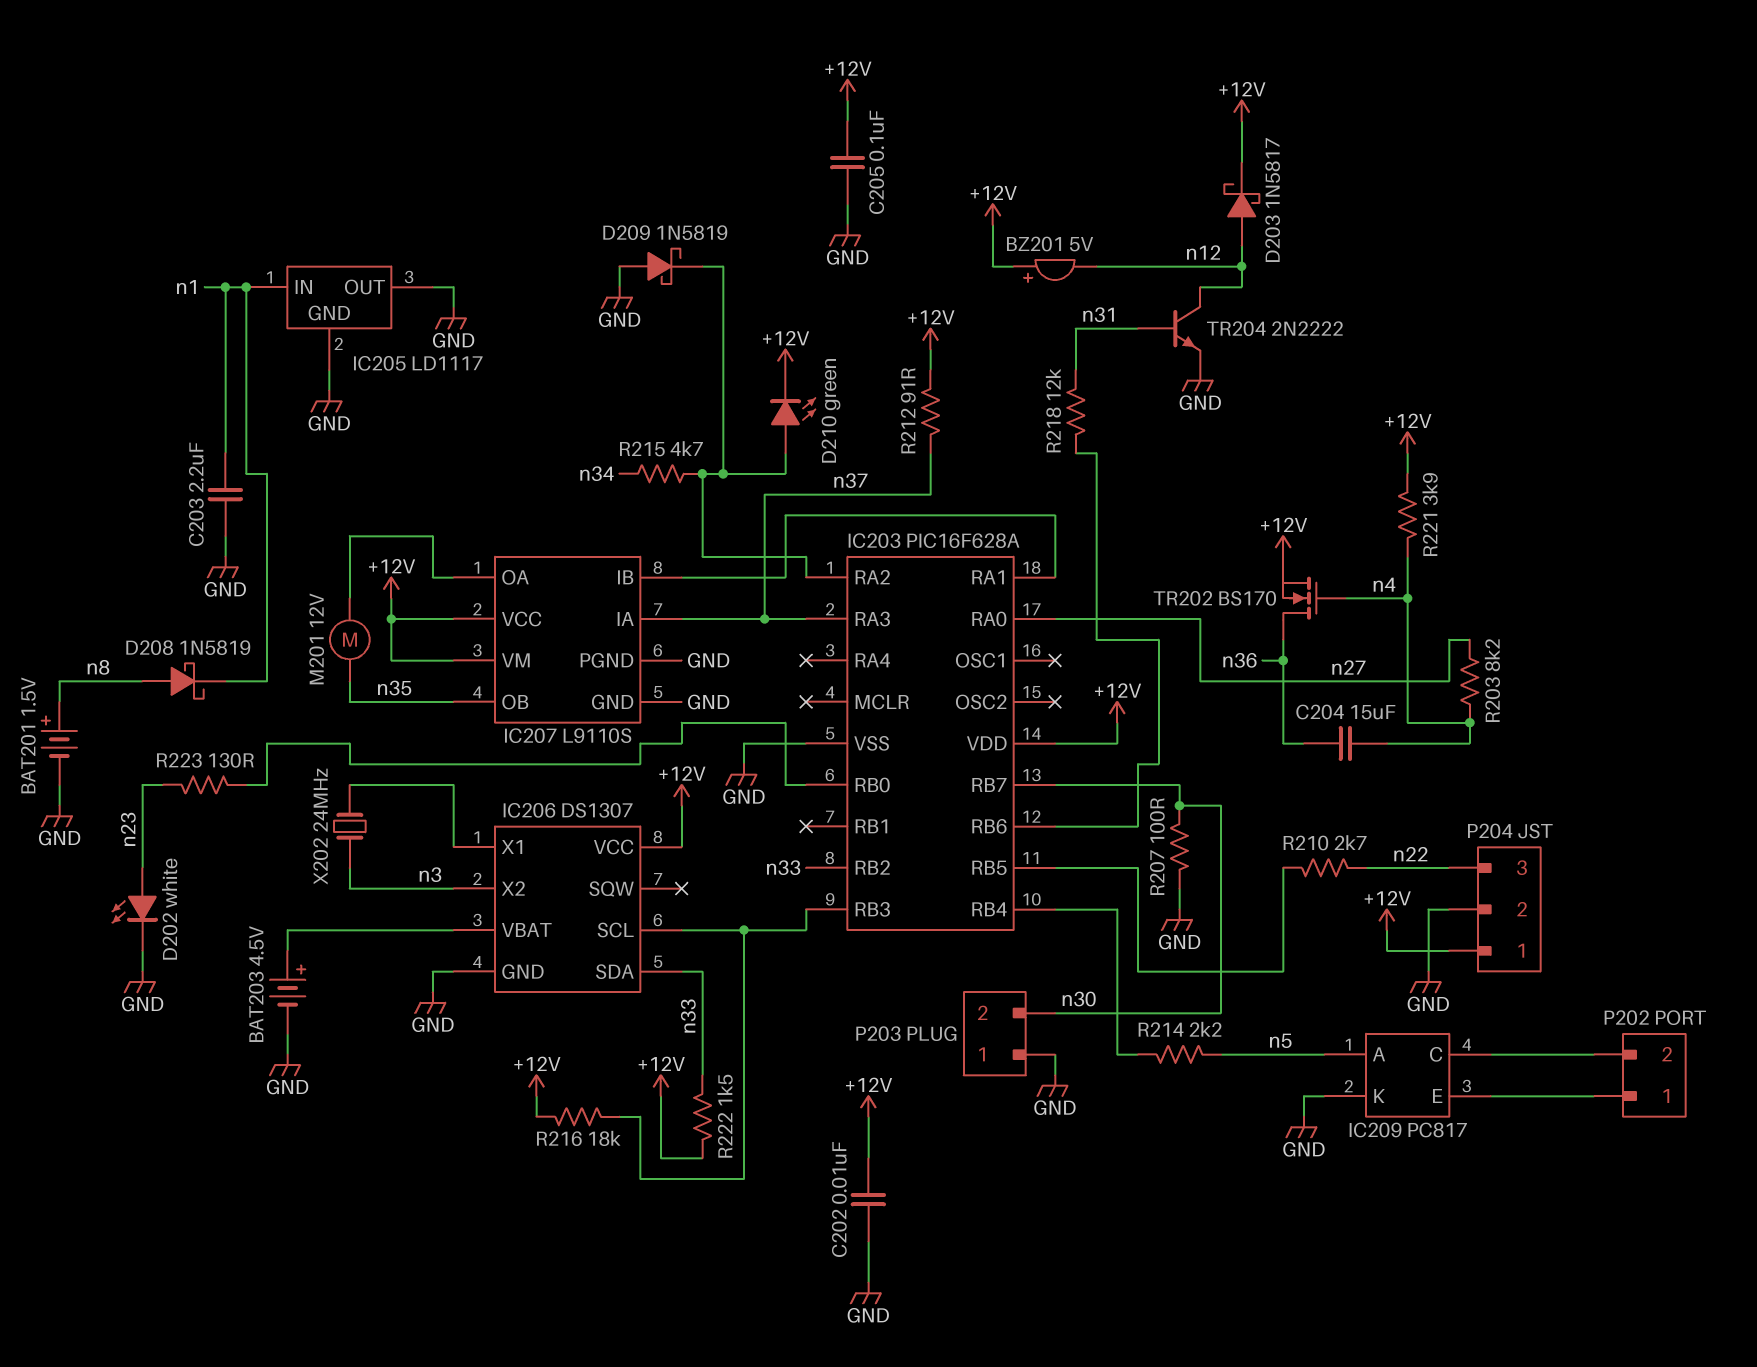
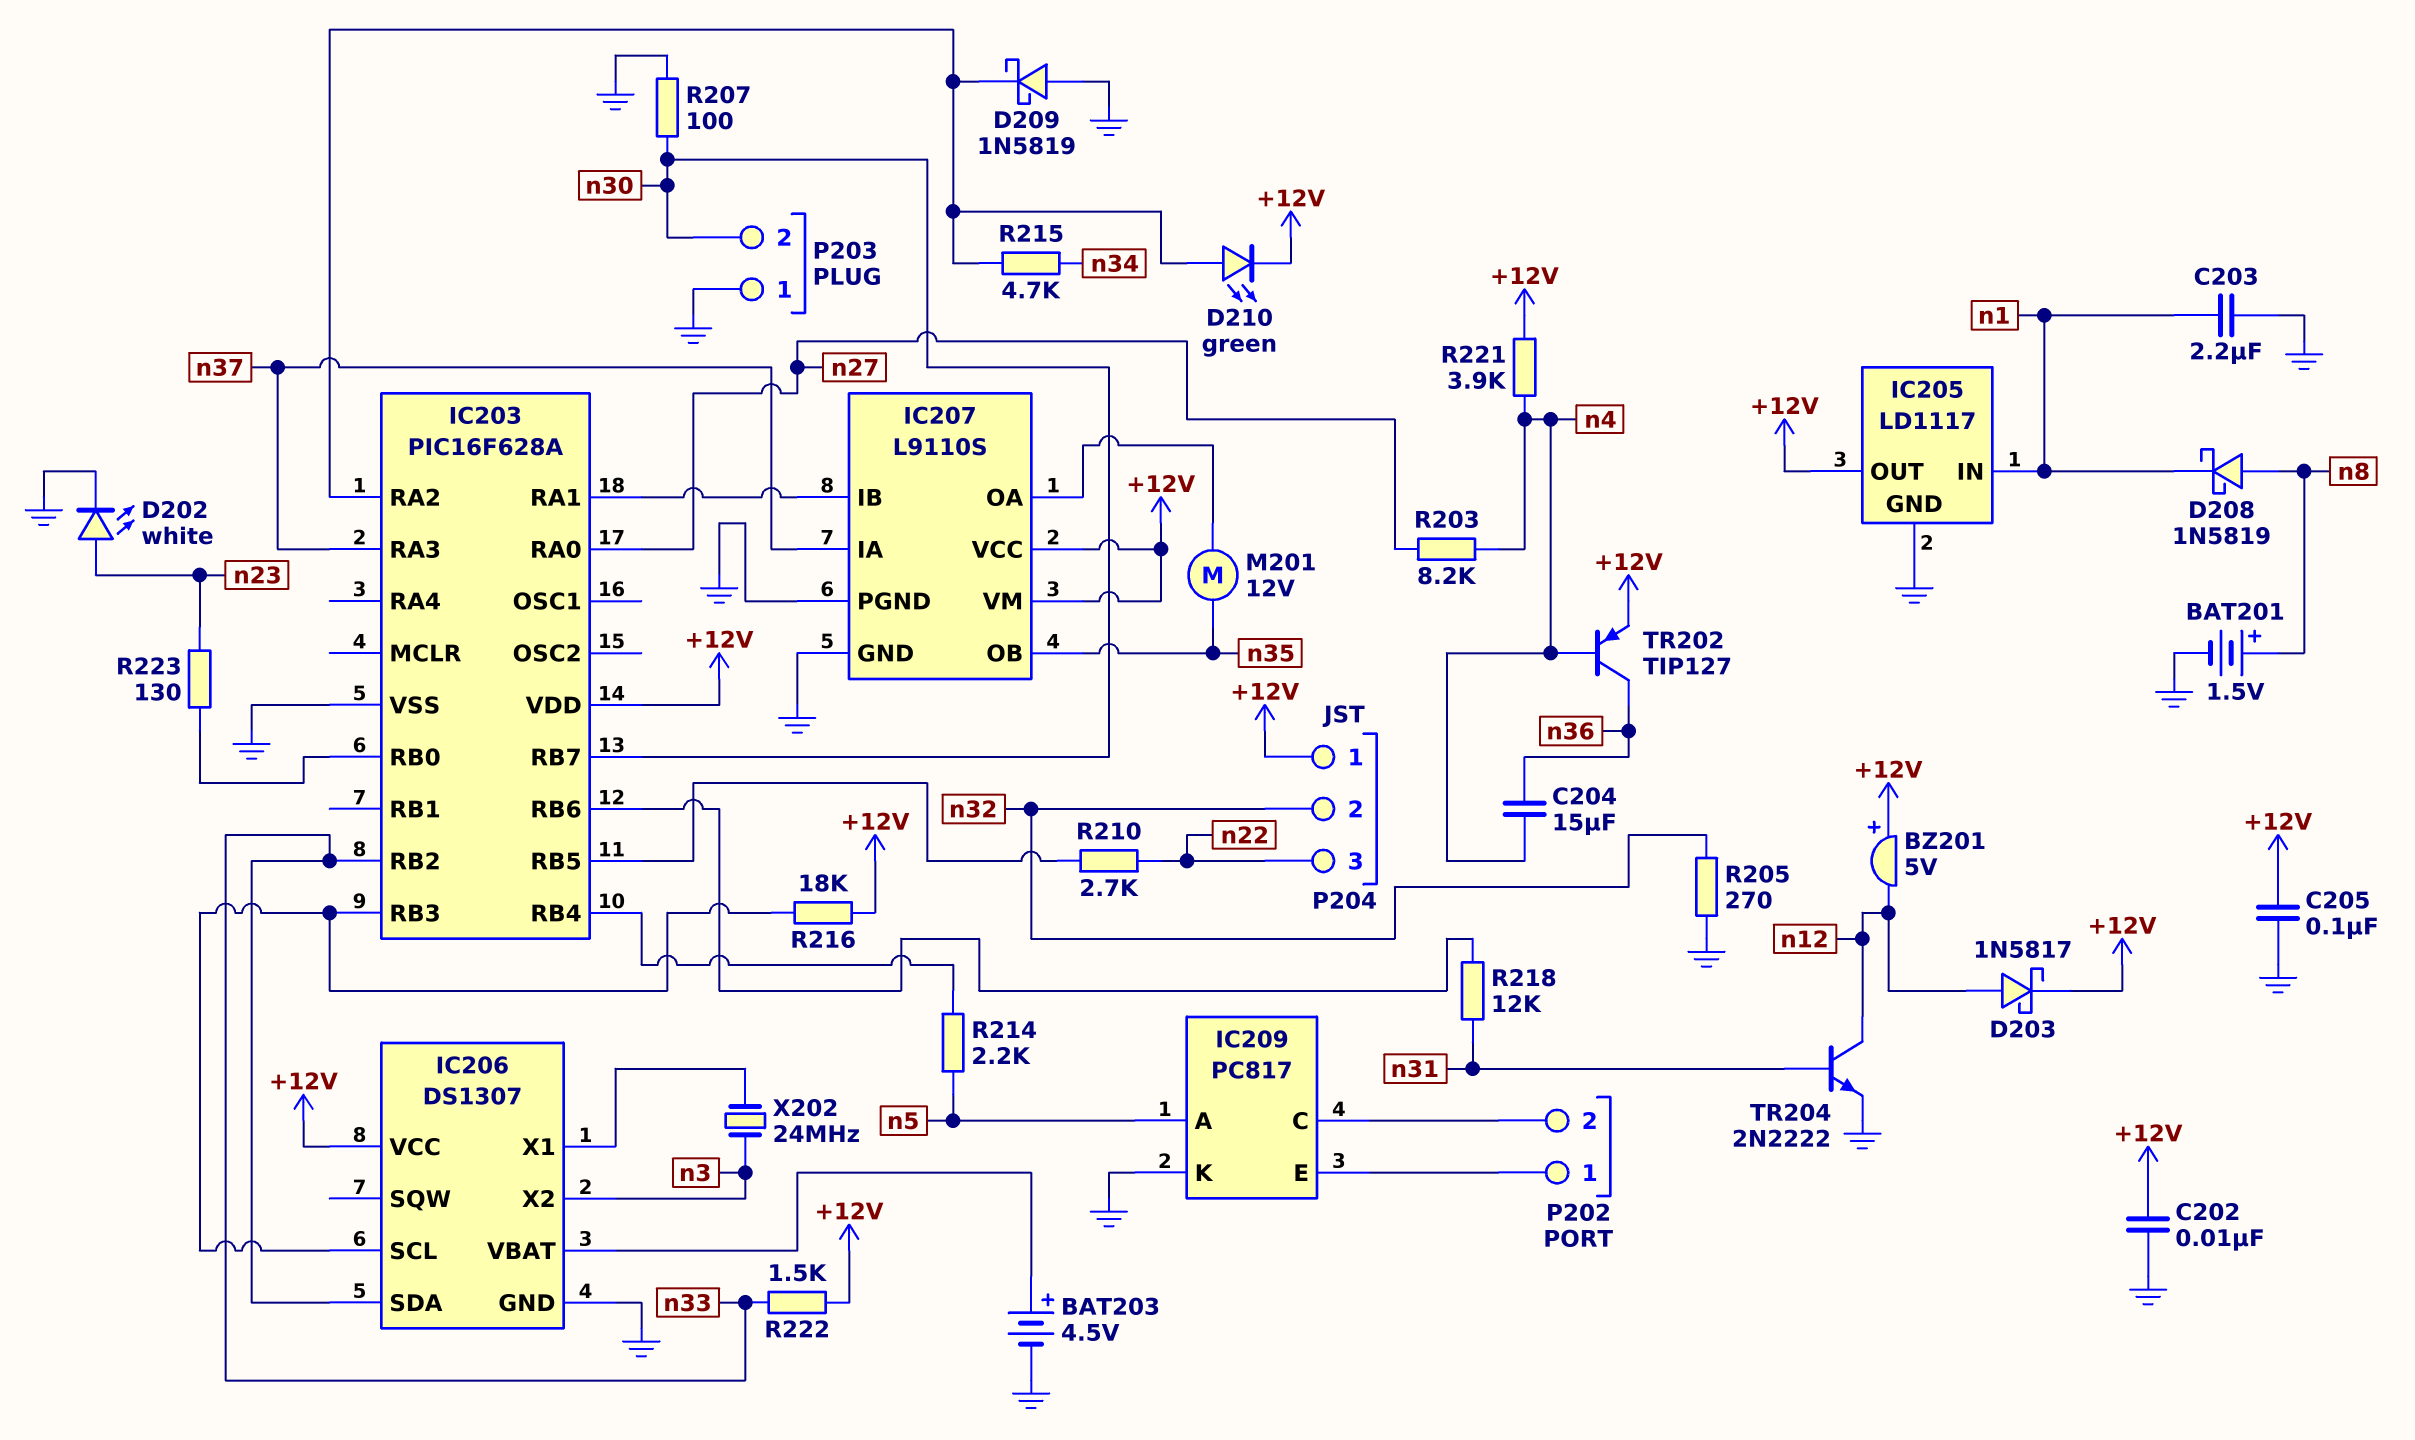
IC205 pin OUT: GND -> +12V
P204 pin 2: GND -> n32
R205: none -> 270 (GND, n32)
R212: 91 (+12V, n37) -> none
TR202: NMOS BS170 (G n4, D n36, S +12V) -> PNP TIP127 (B n4, C n36, E +12V)

